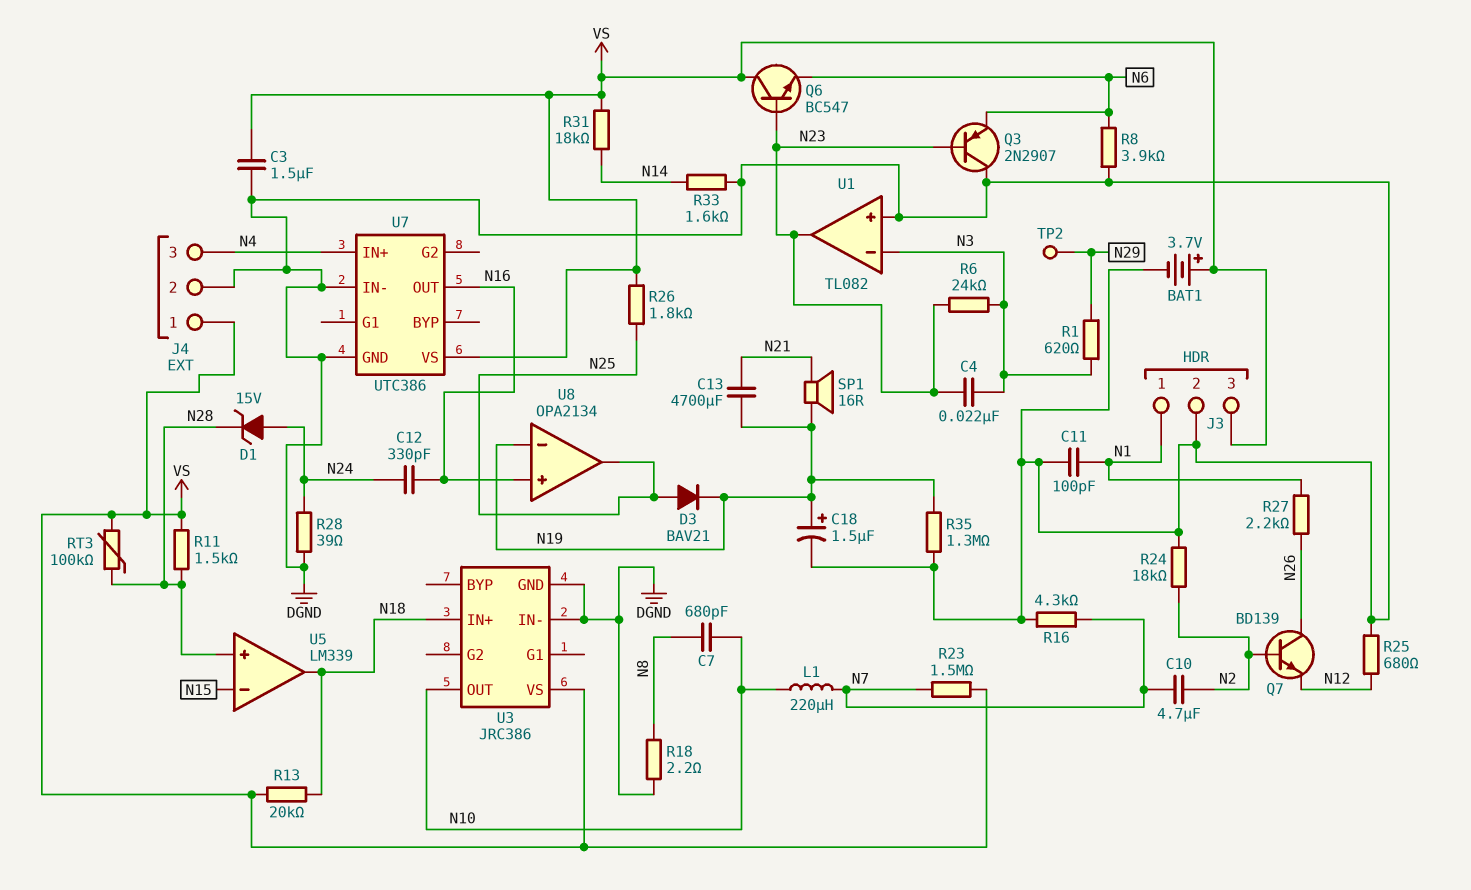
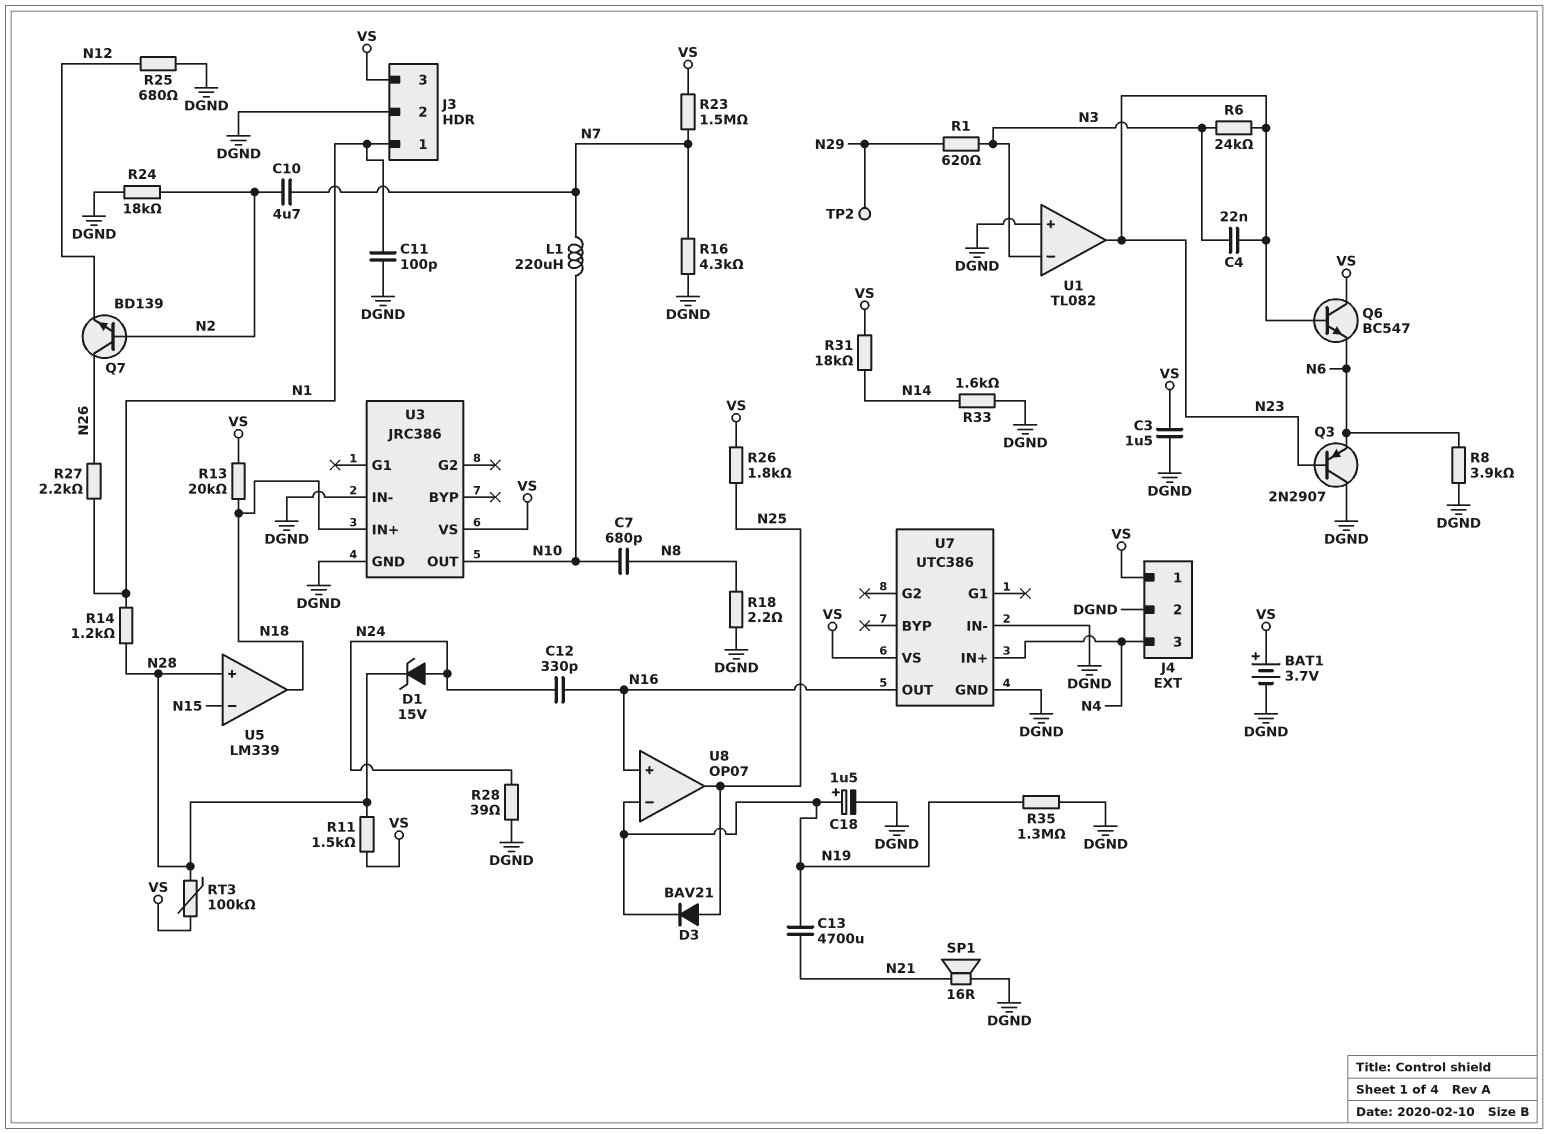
R14: none -> 1.2k (N1, N28)
SP1: speaker 16R (N19, N21) -> speaker 16R (DGND, N21)
U8: OPA2134 -> OP07

